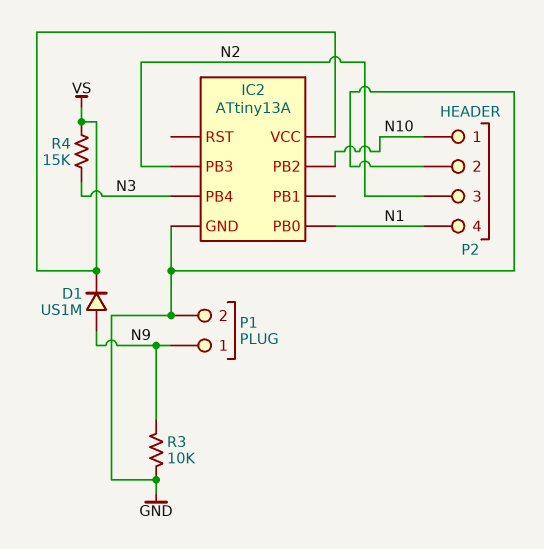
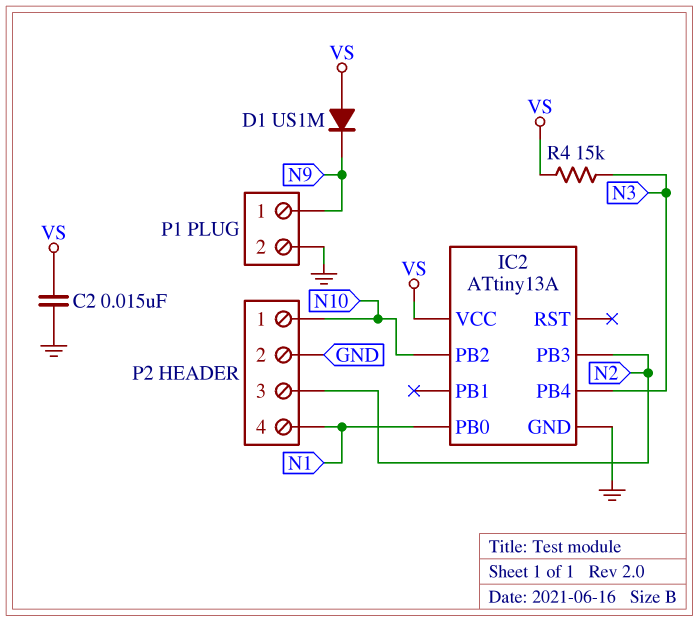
C2: none -> 15nF (GND, VS)
D1: diode US1M (A N9, K VS) -> diode US1M (A VS, K N9)
R3: 10k (GND, N9) -> none

